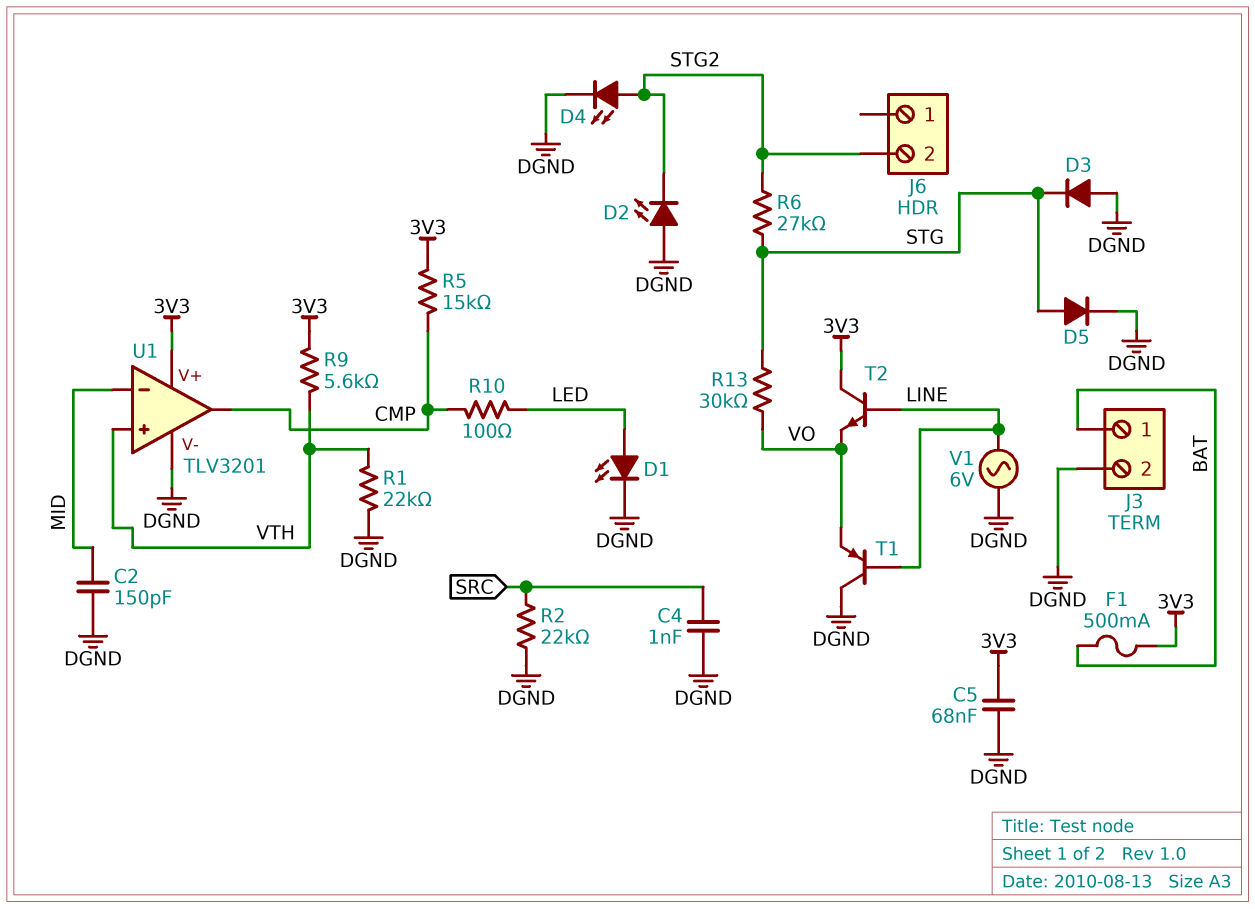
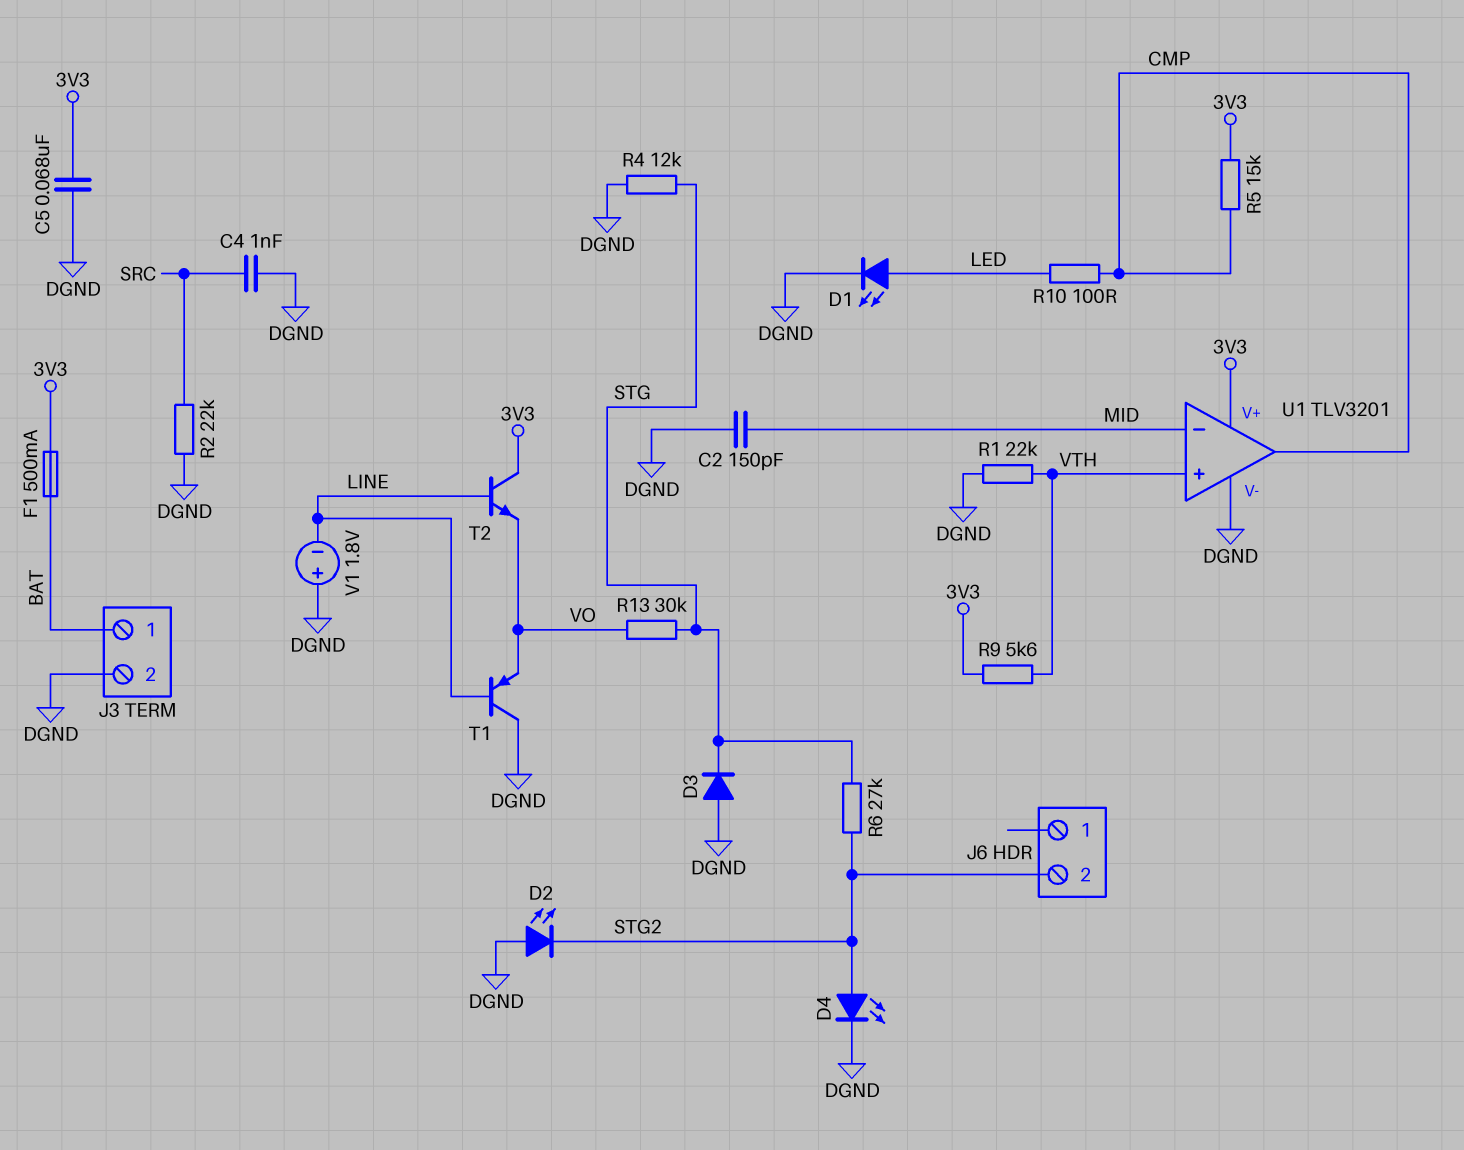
D5: diode (A STG, K DGND) -> none
R4: none -> 12k (DGND, STG)
V1: AC 6V (DGND, LINE) -> 1.8V (plus DGND, minus LINE)

